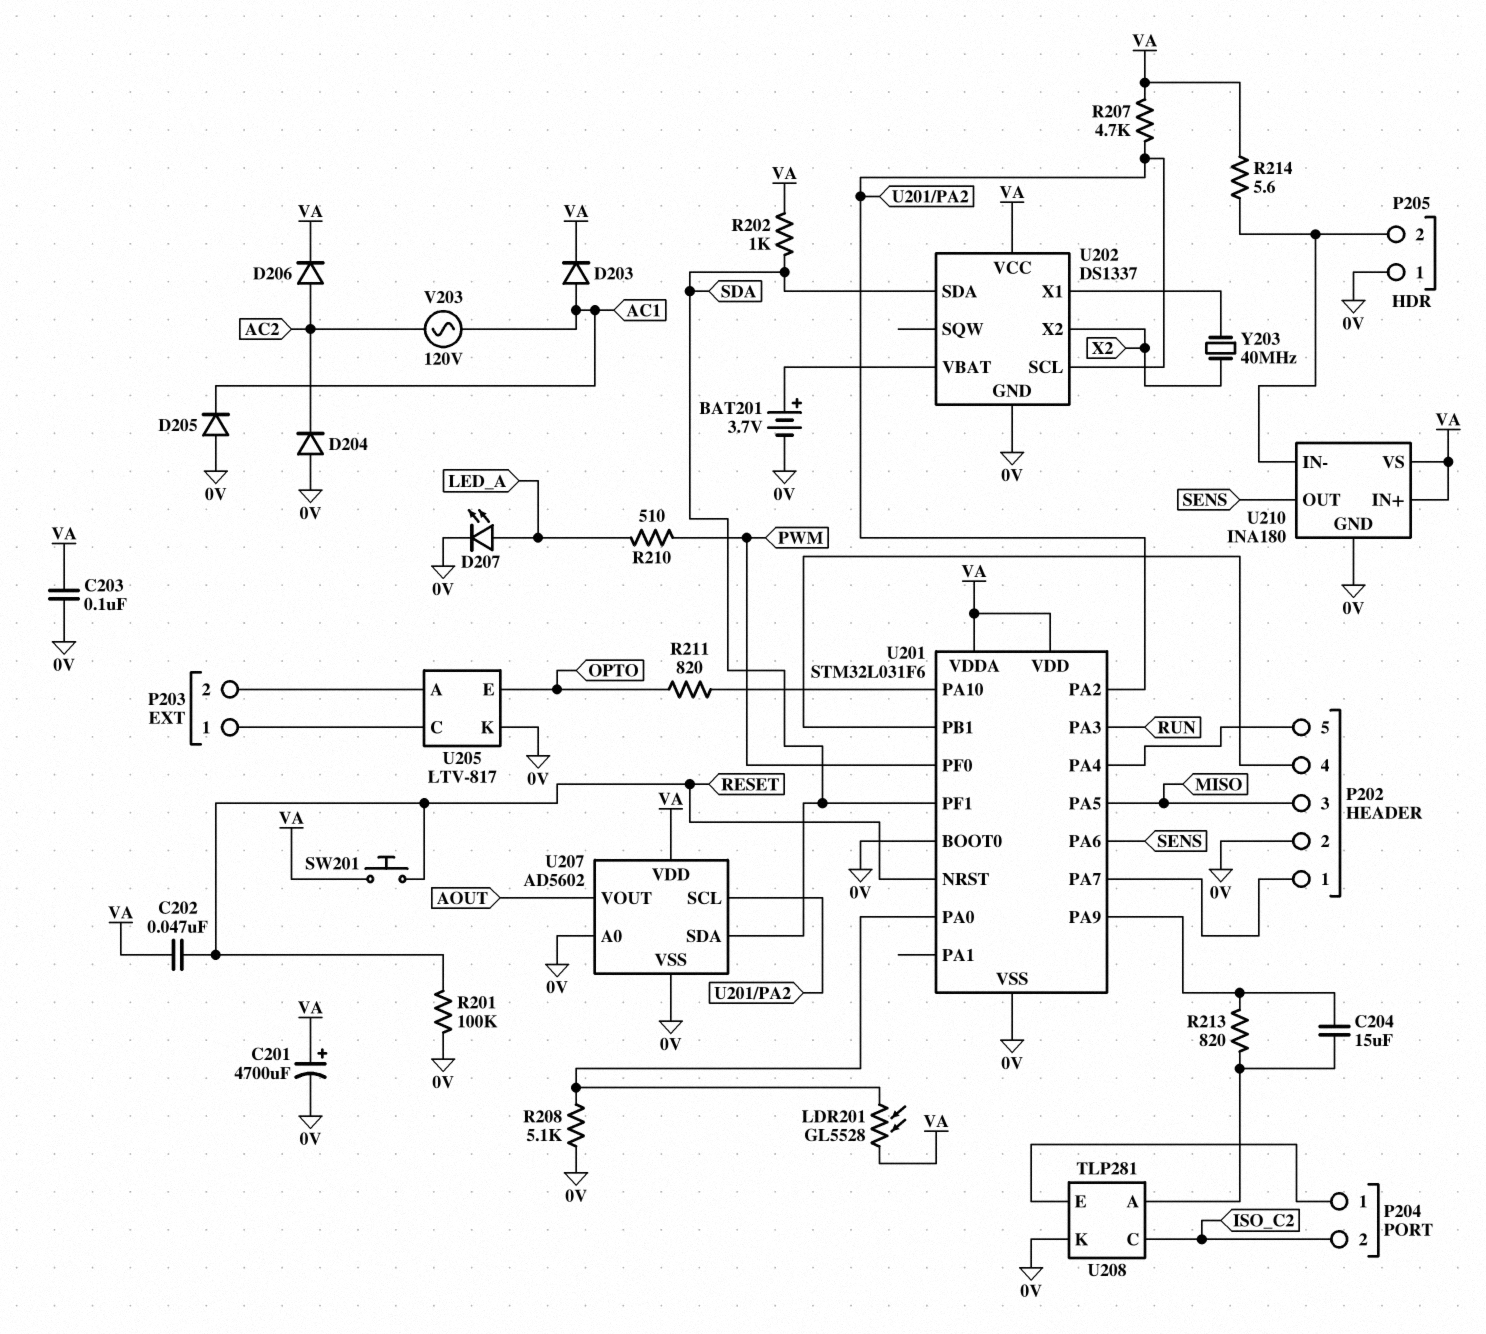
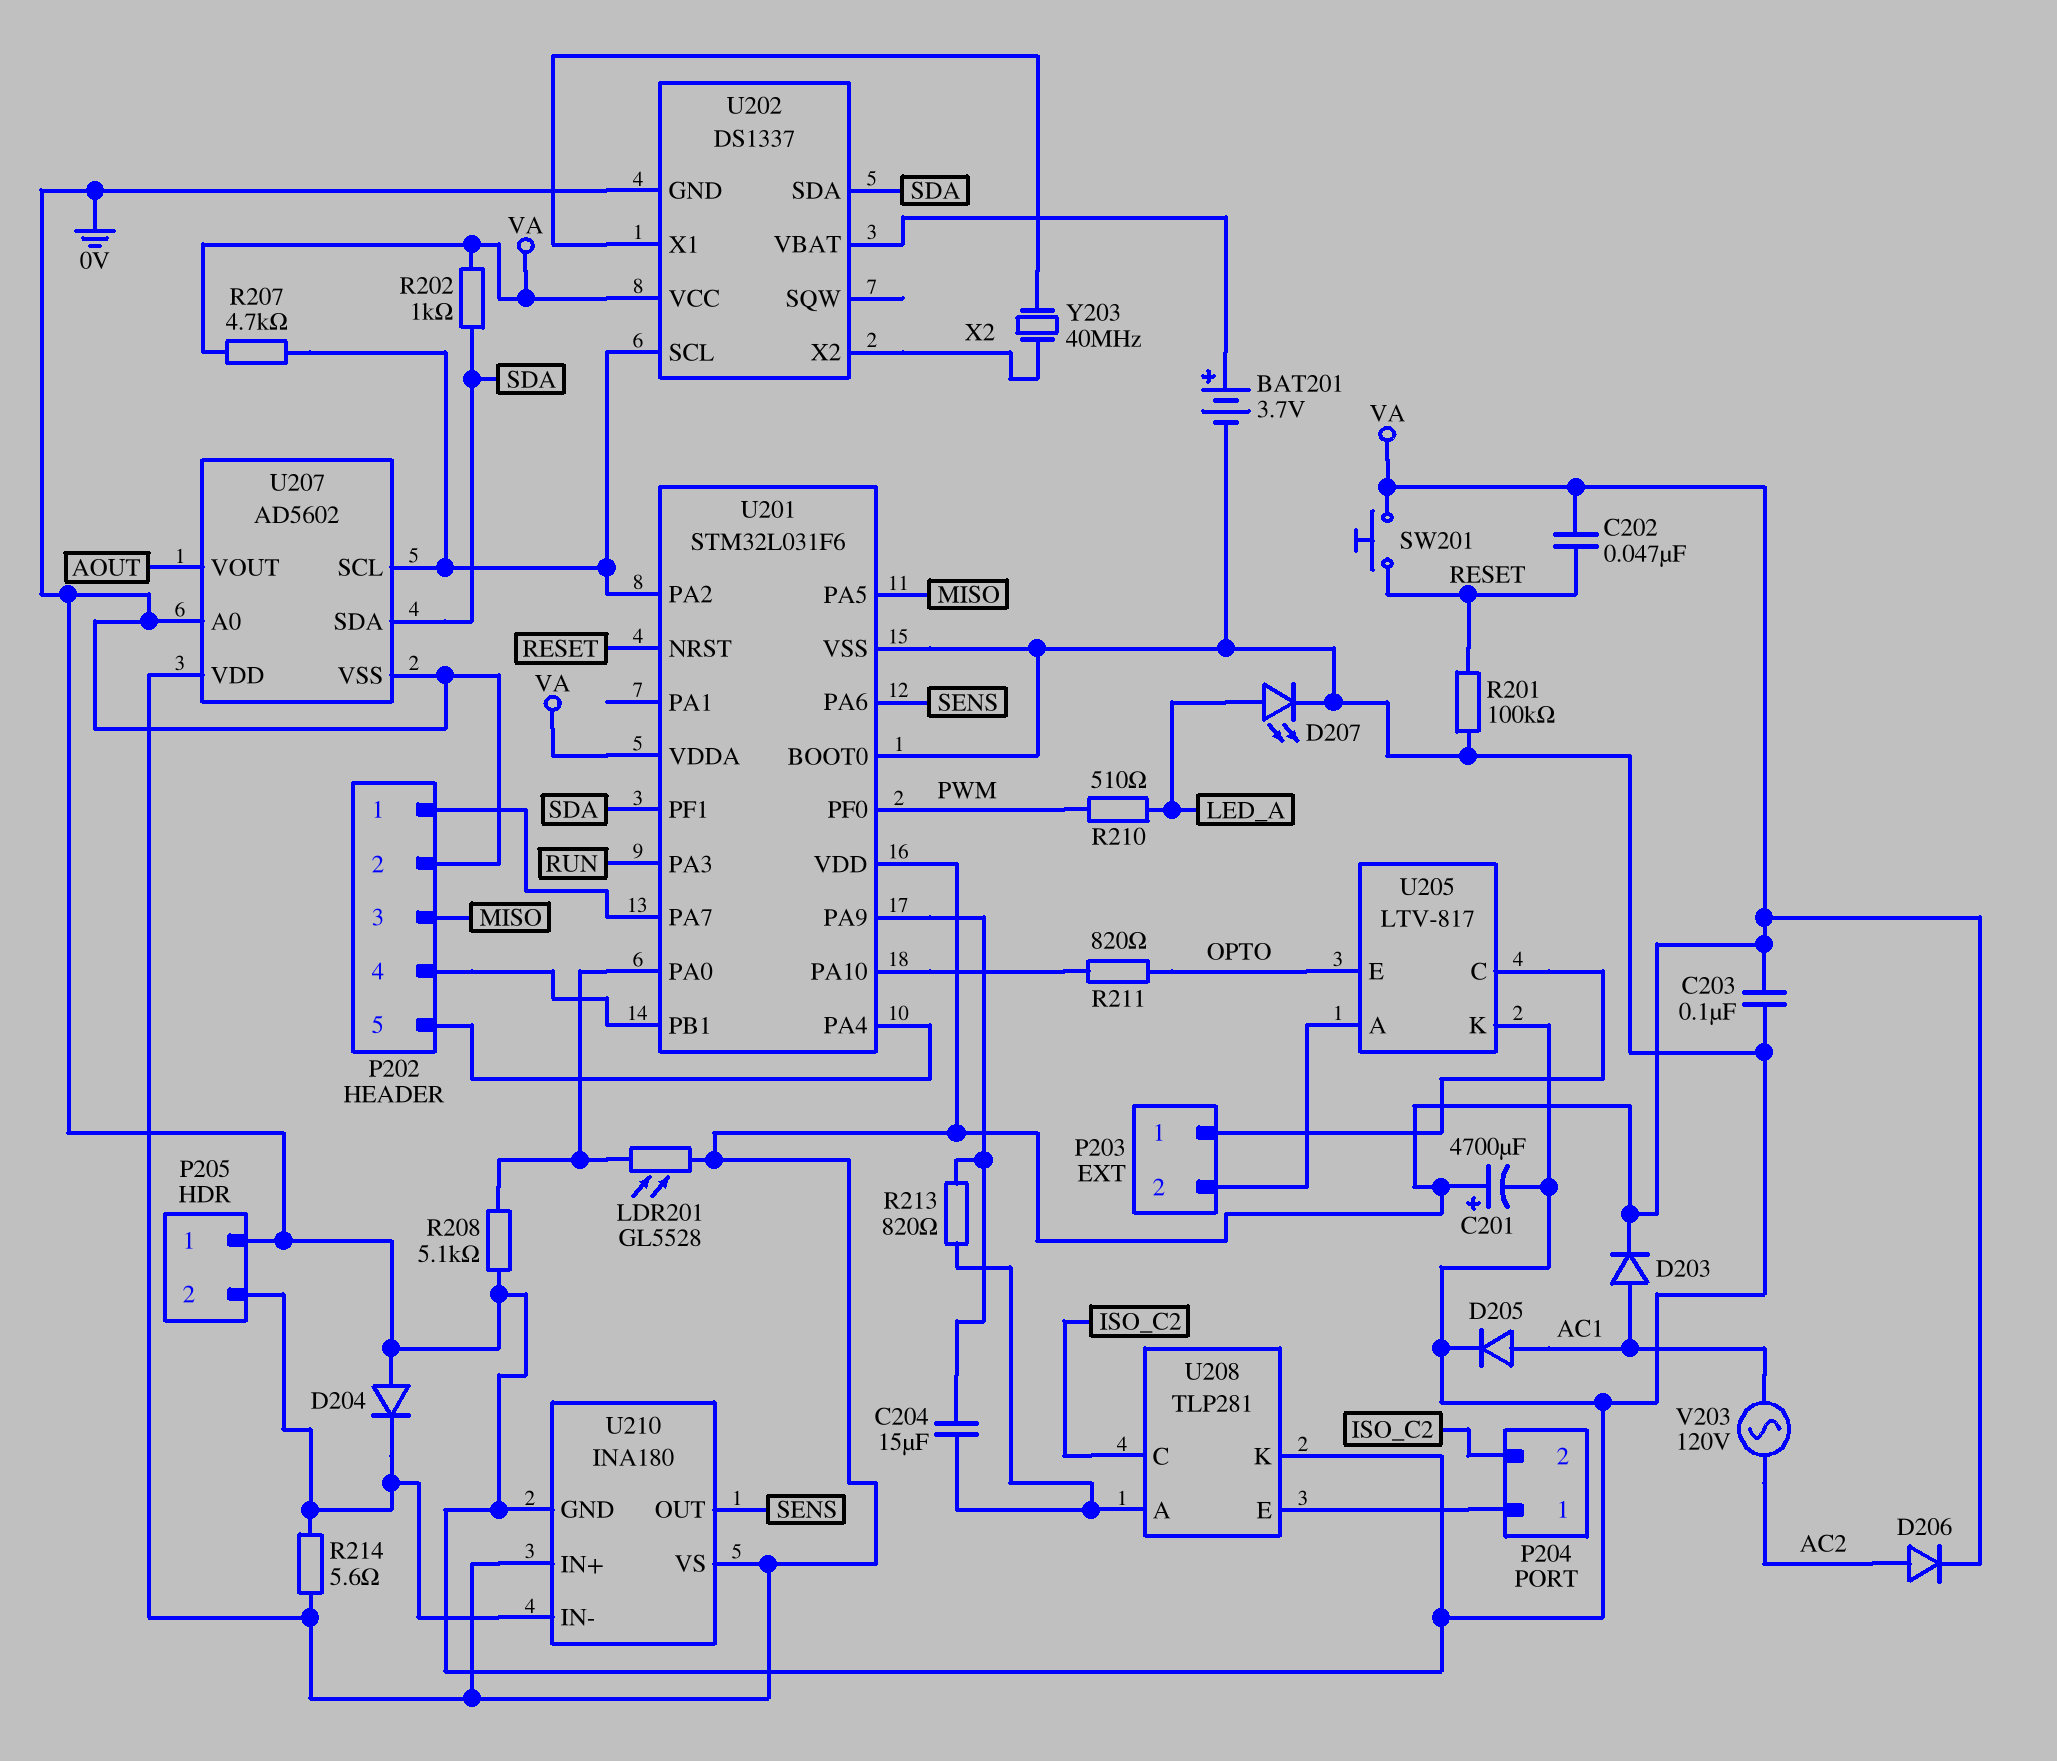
D204: diode (A 0V, K AC2) -> diode (A 0V, K P205/2)
D205: diode (A 0V, K AC1) -> diode (A AC1, K 0V)

